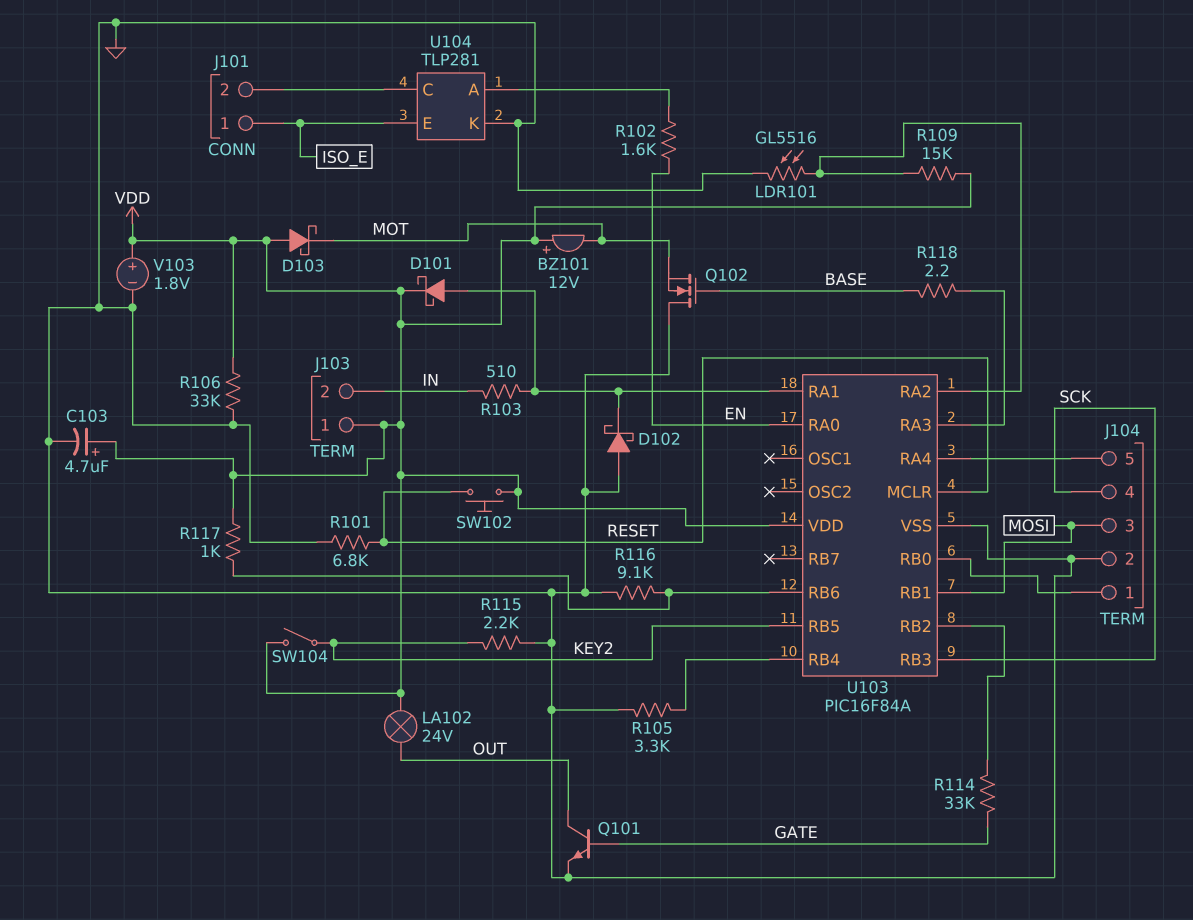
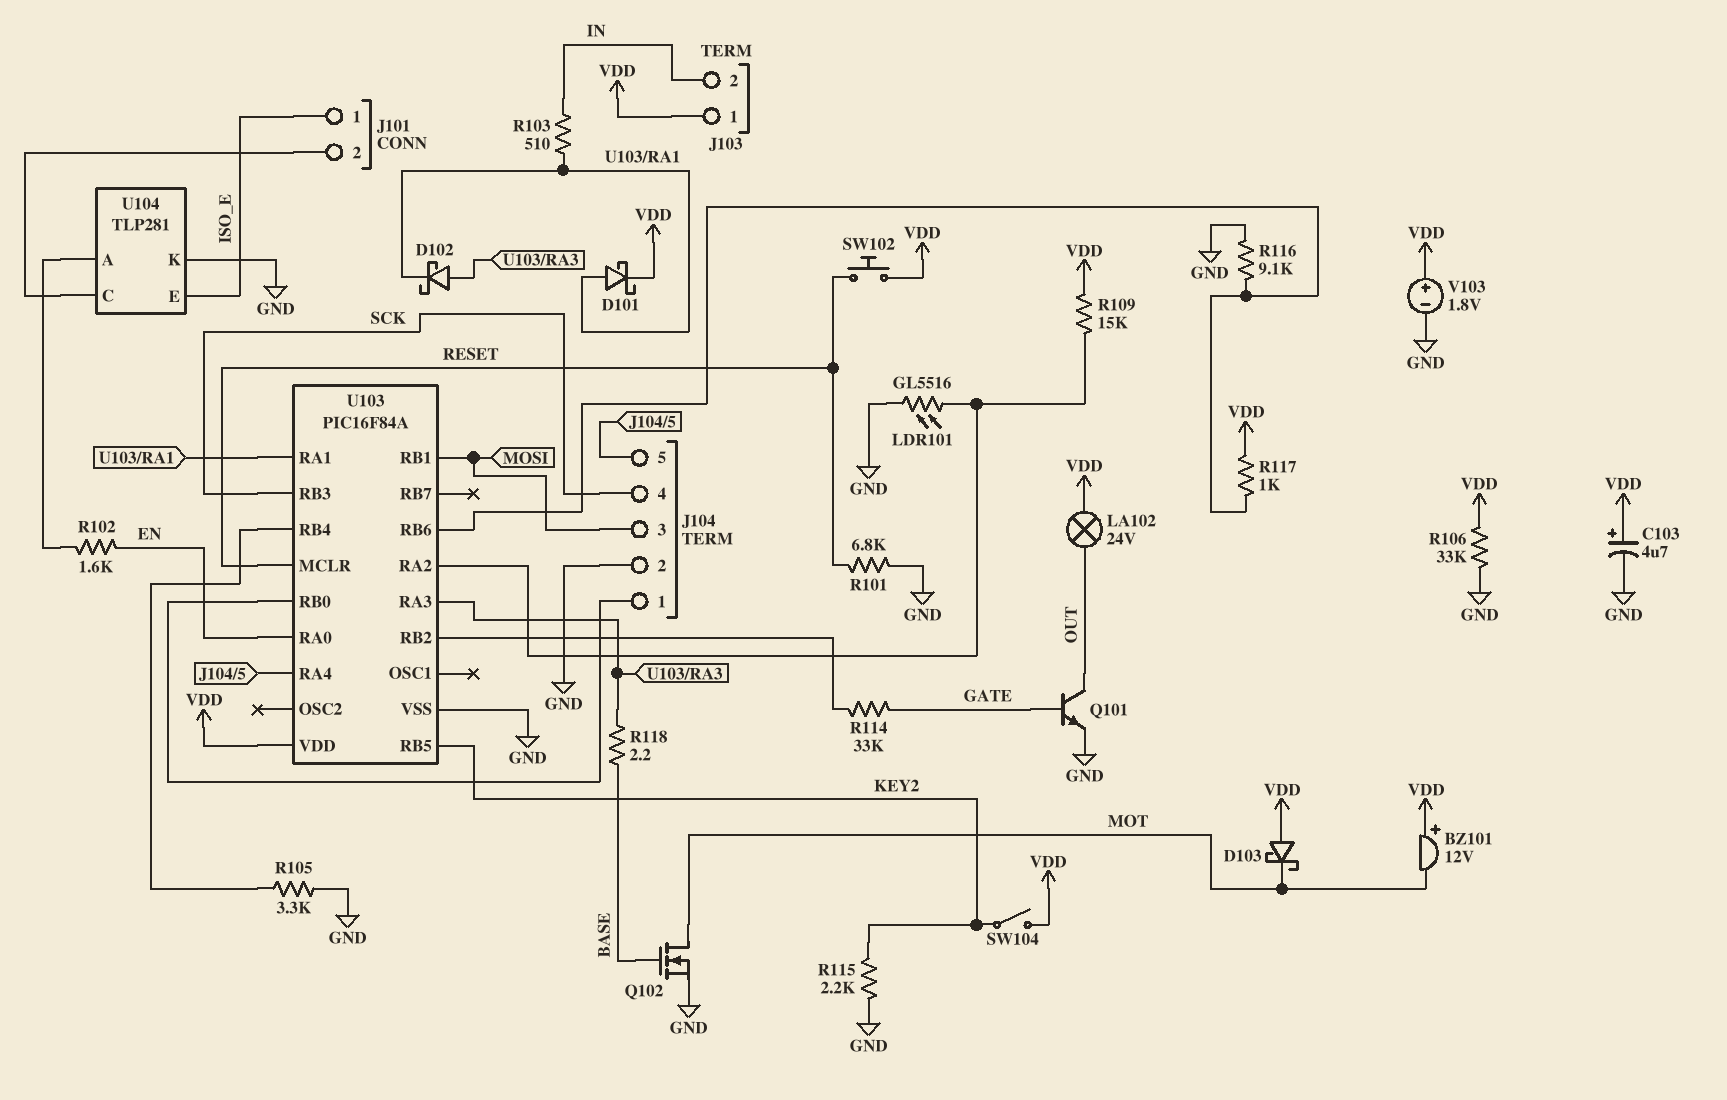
D102: schottky (A GND, K U103/RA1) -> schottky (A U103/RA3, K U103/RA1)
Q102: NMOS (G BASE, D GND, S MOT) -> NMOS (G BASE, D MOT, S GND)

